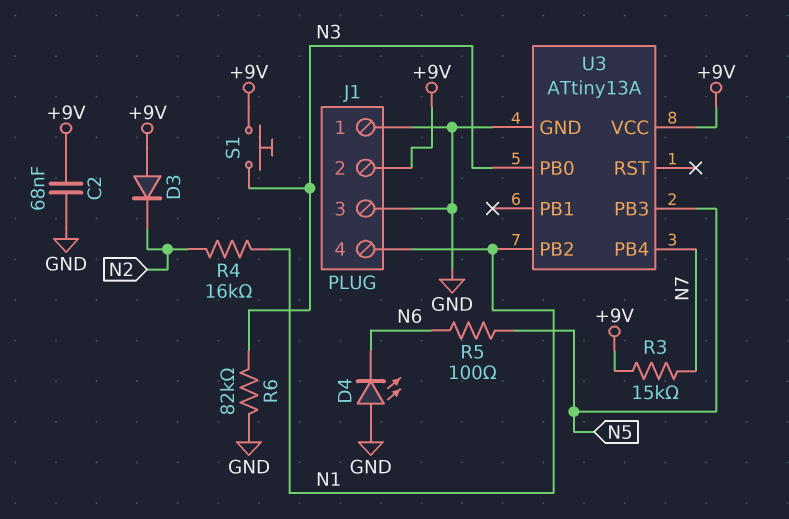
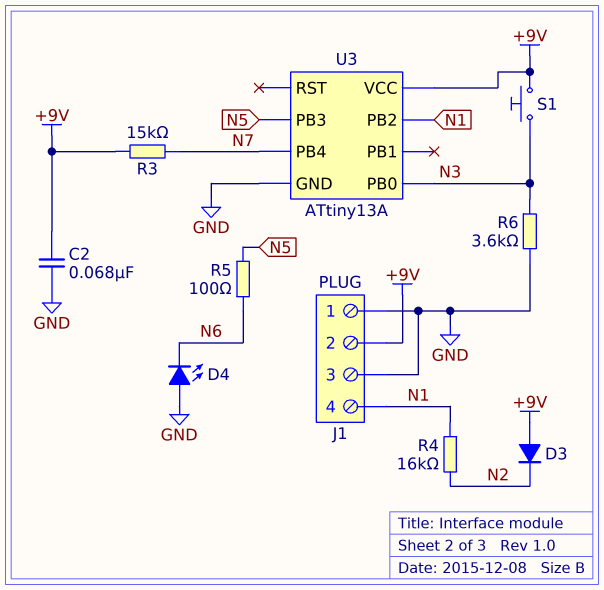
R6: 82k (GND, N3) -> 3.6k (GND, N3)

